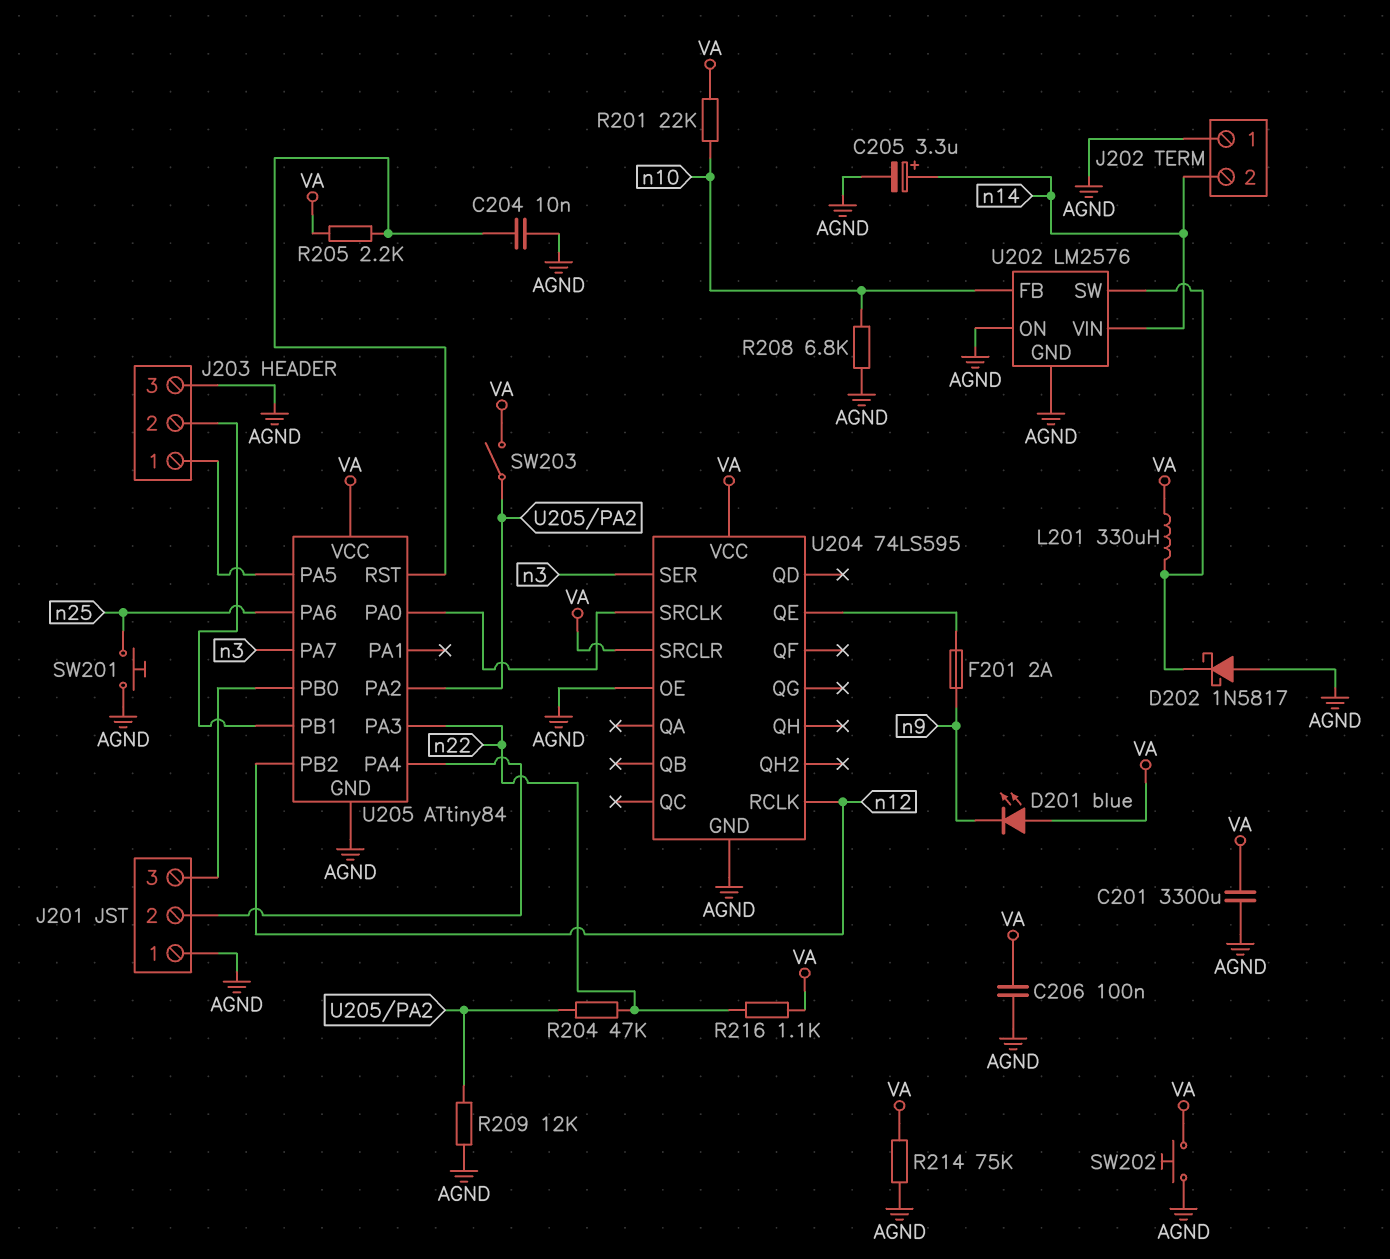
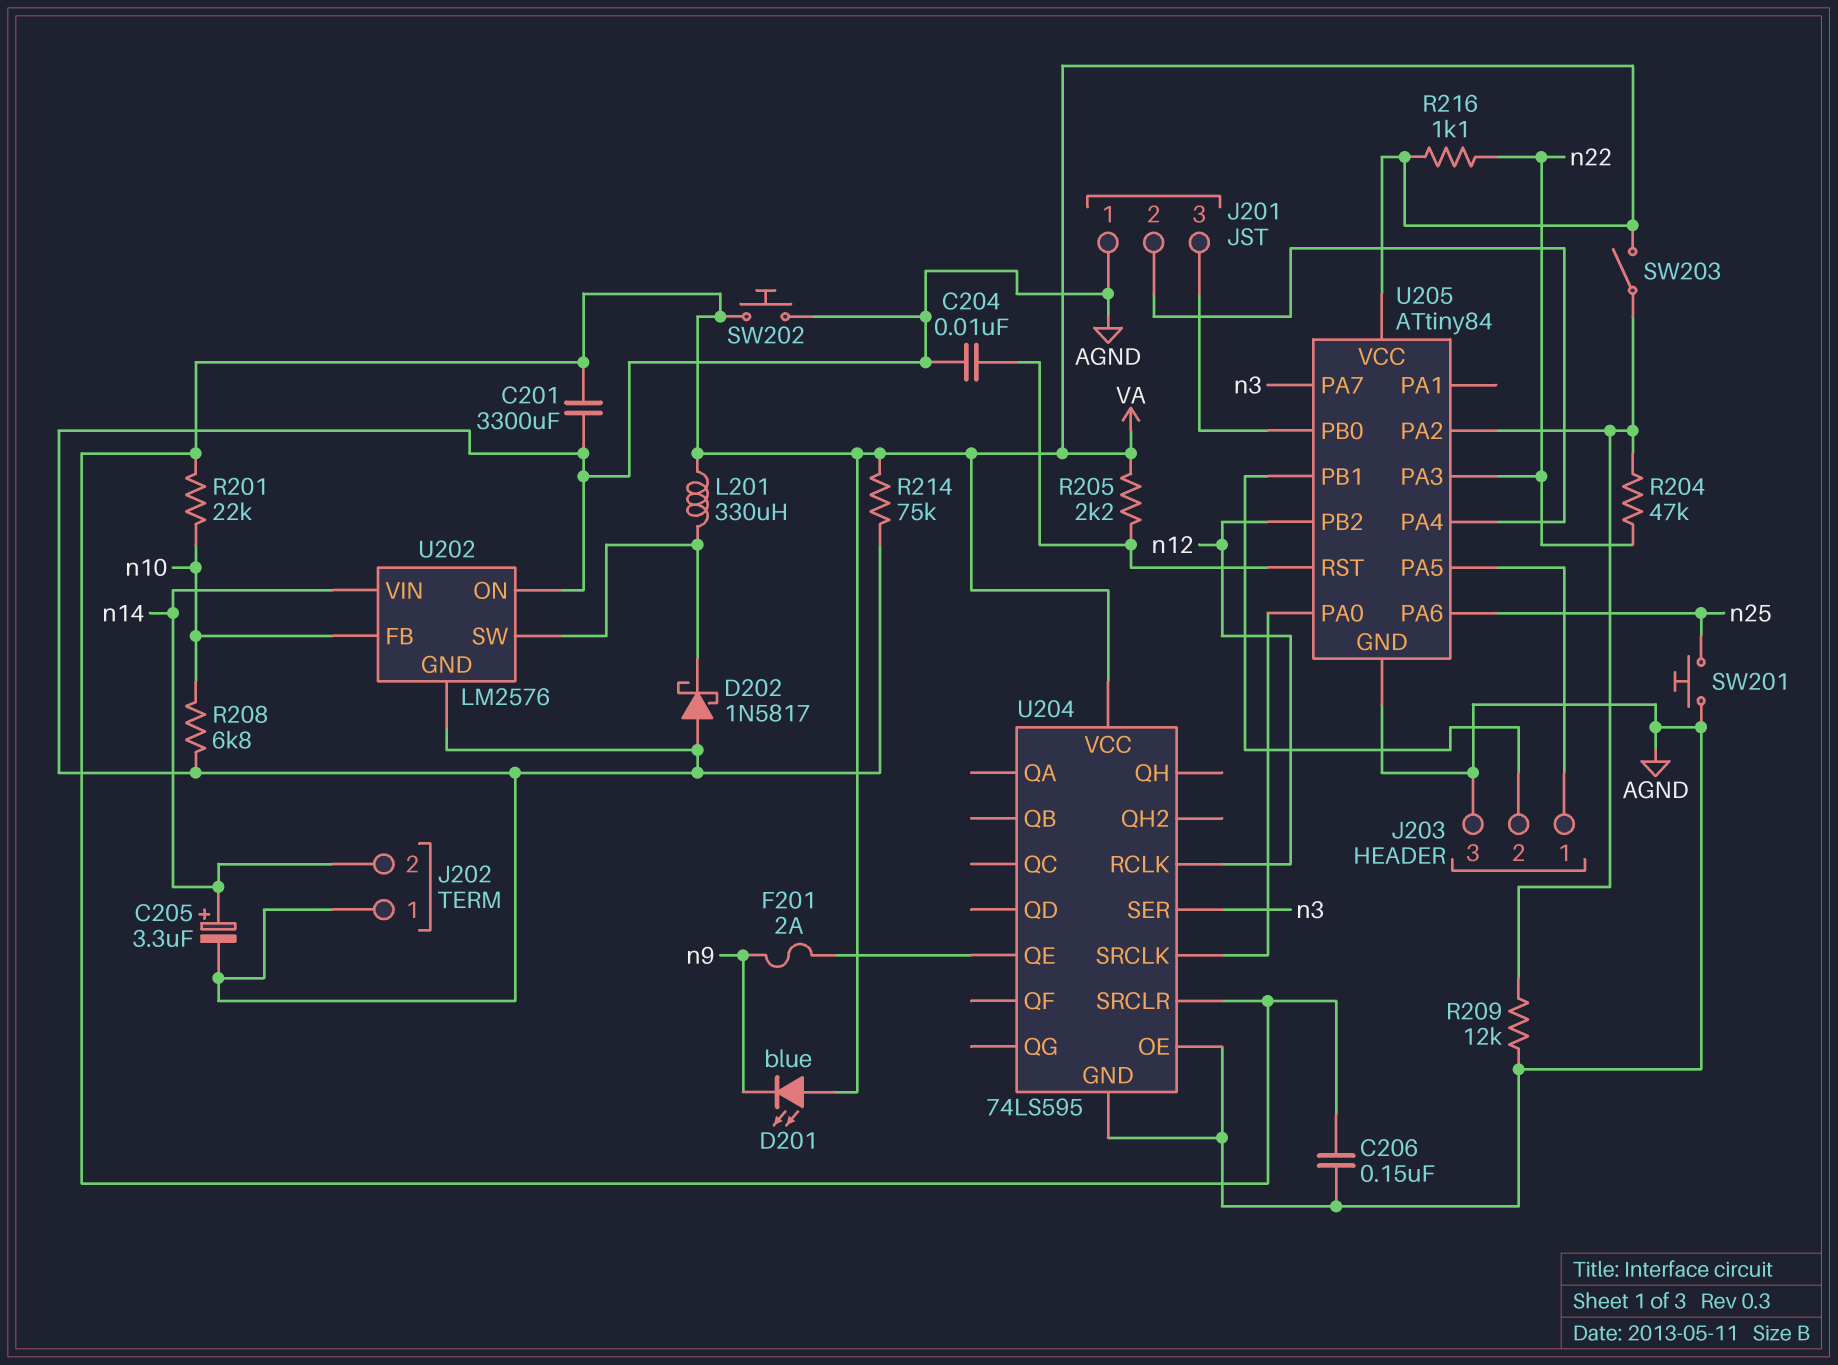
C206: 100nF (AGND, VA) -> 150nF (AGND, VA)

